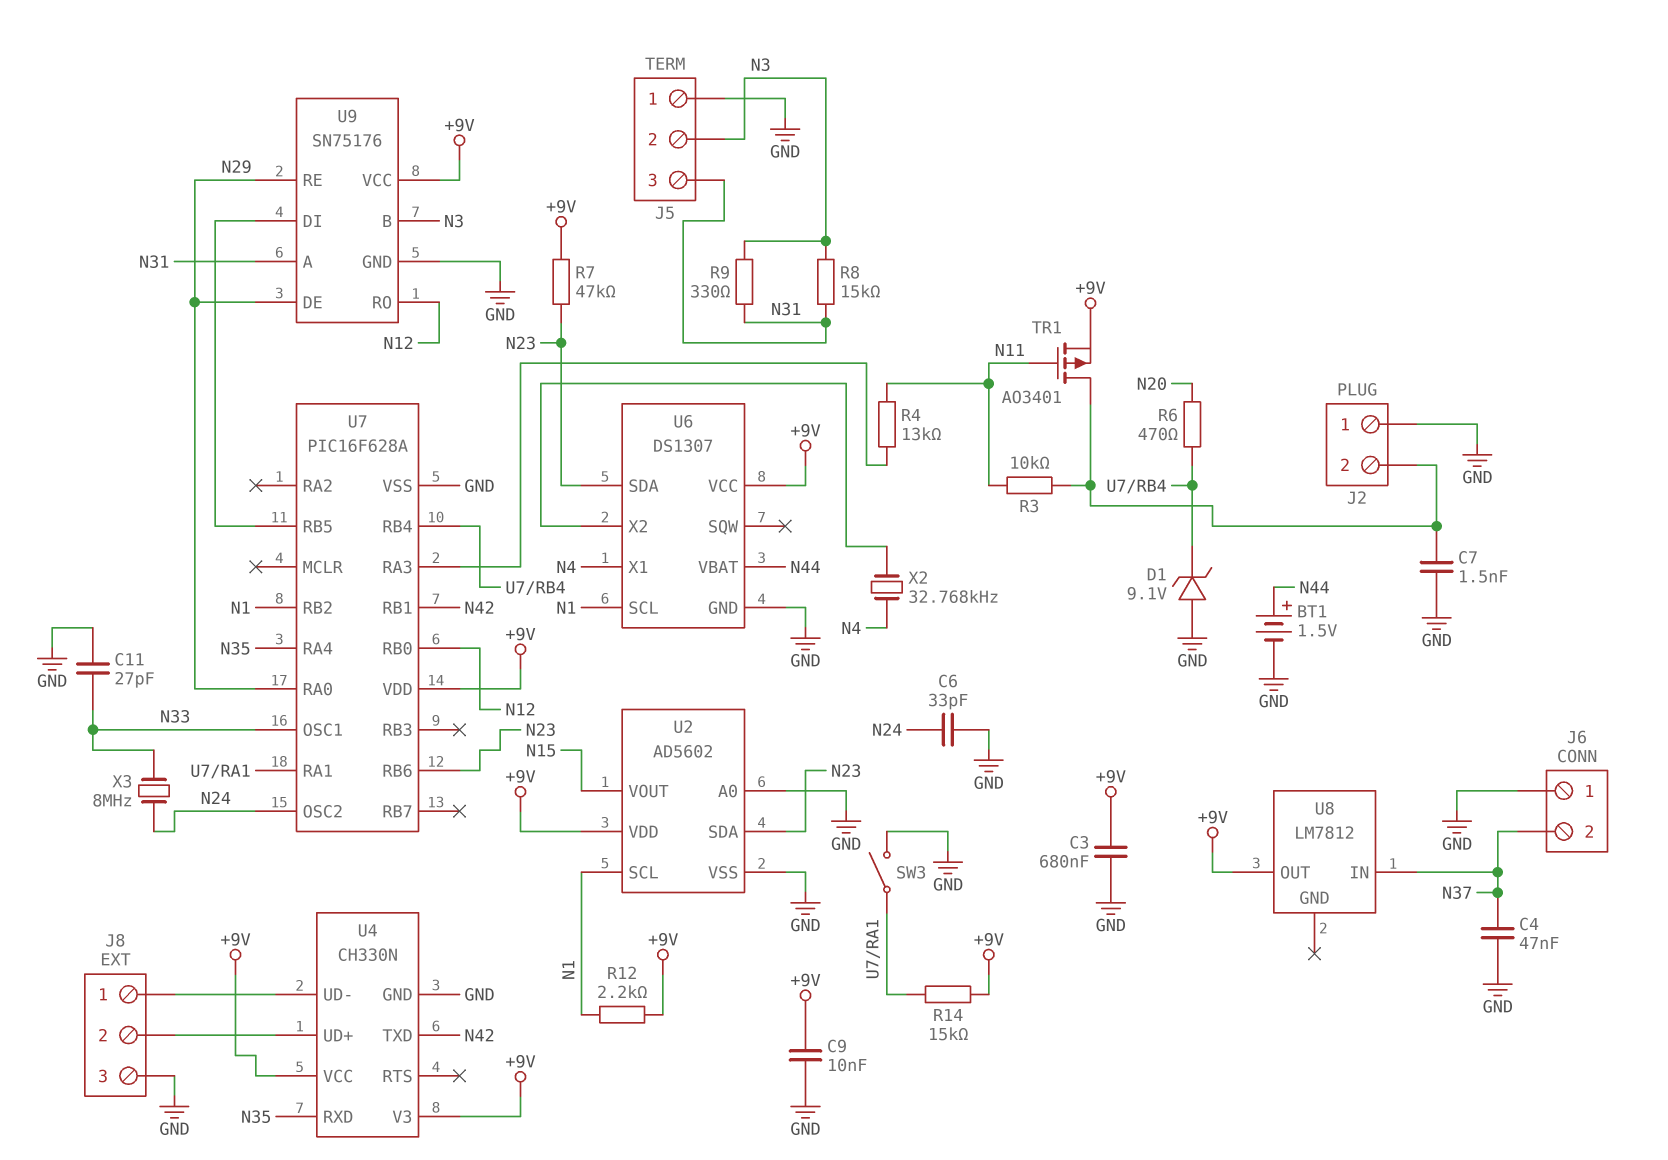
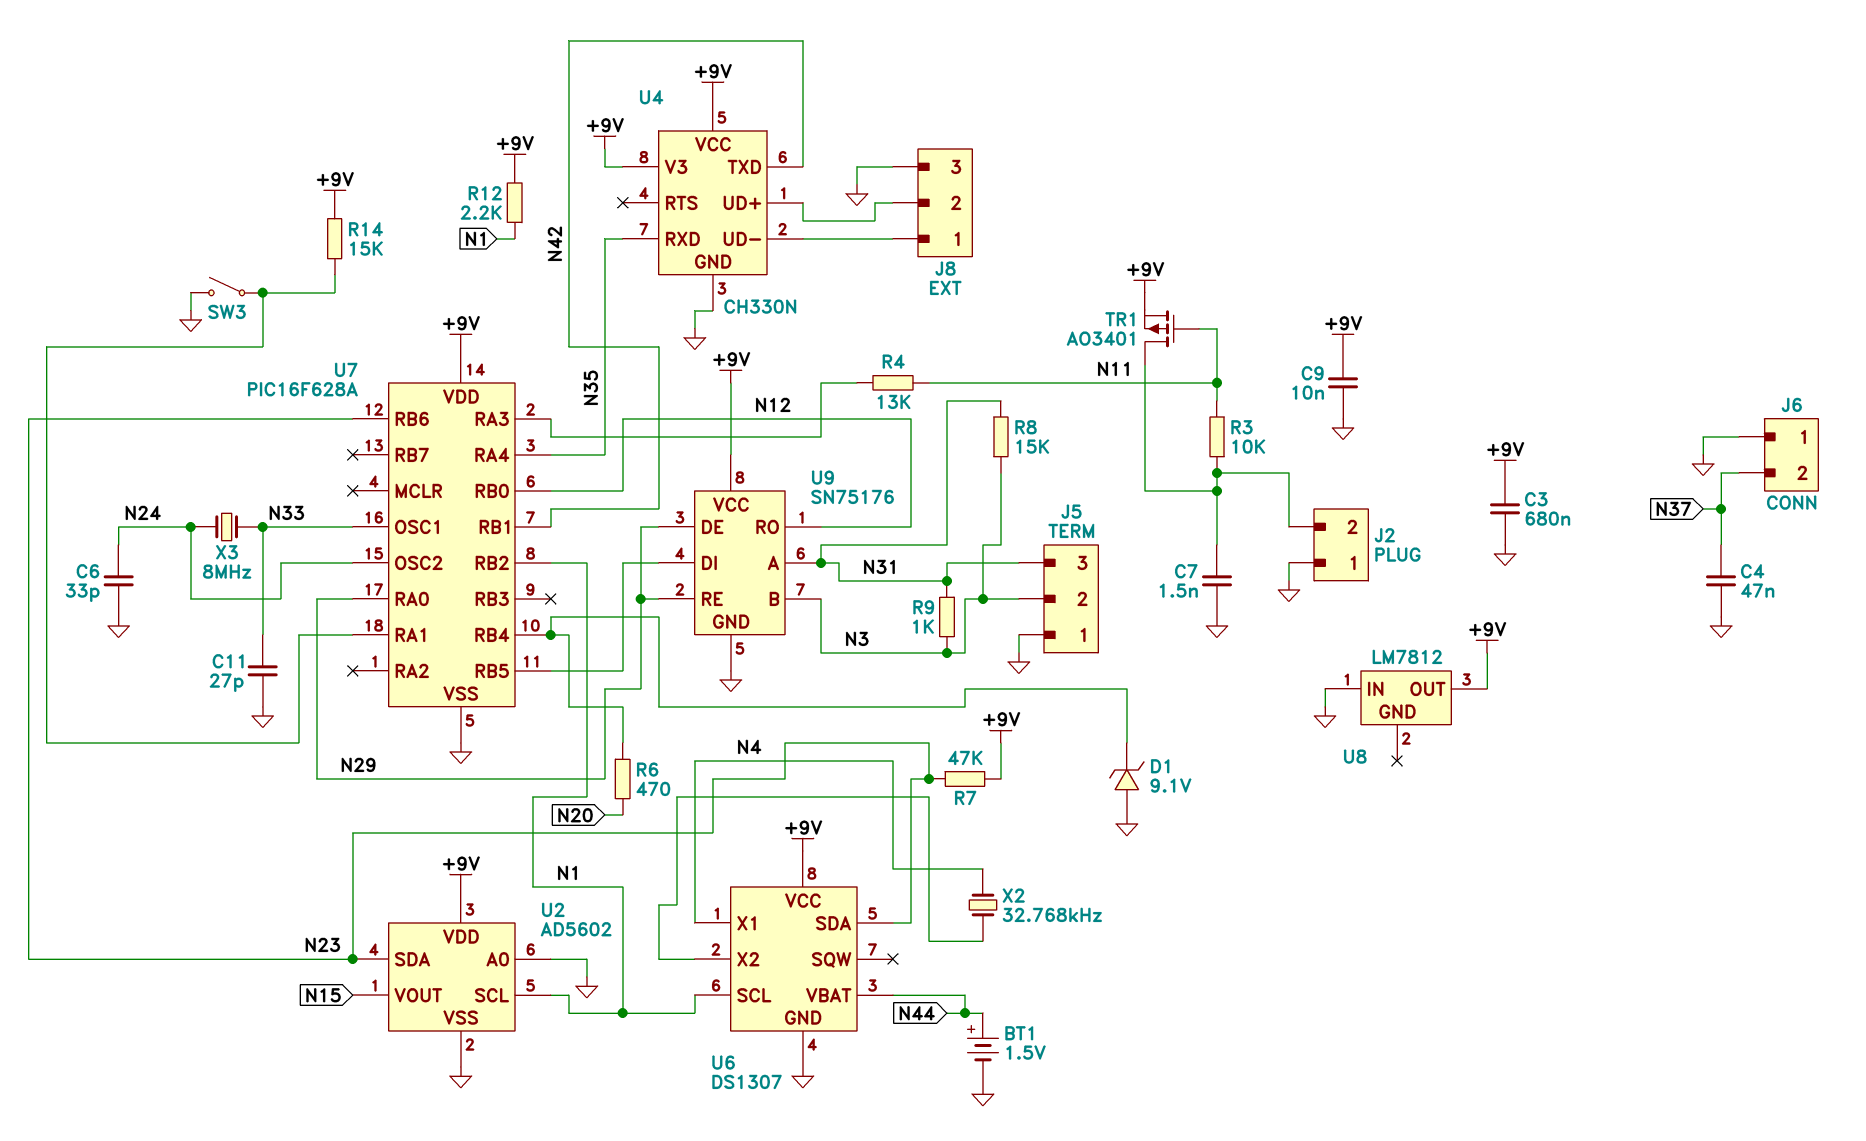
R9: 330 (N3, N31) -> 1k (N3, N31)
U8 pin IN: N37 -> GND

